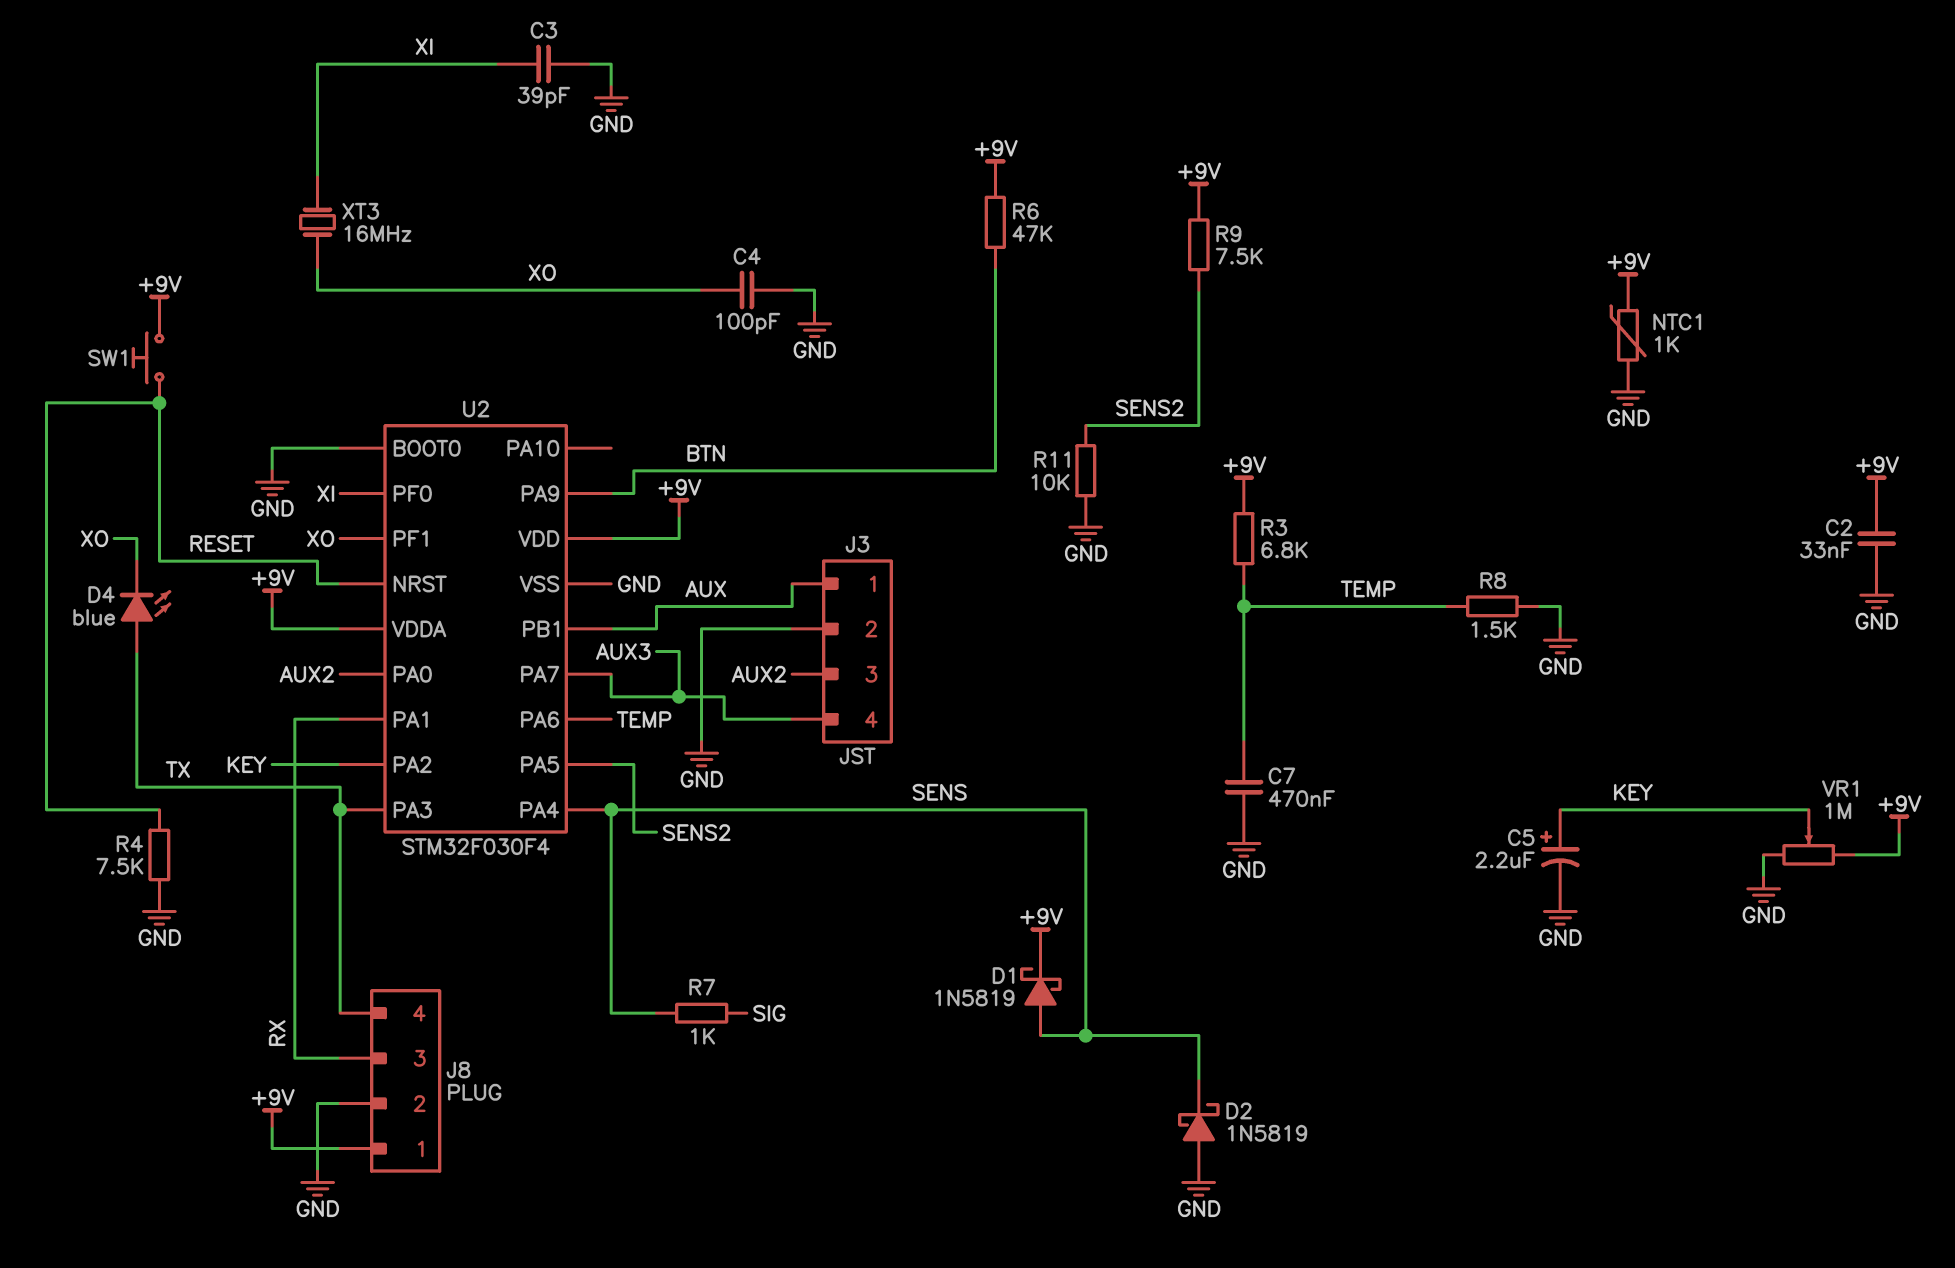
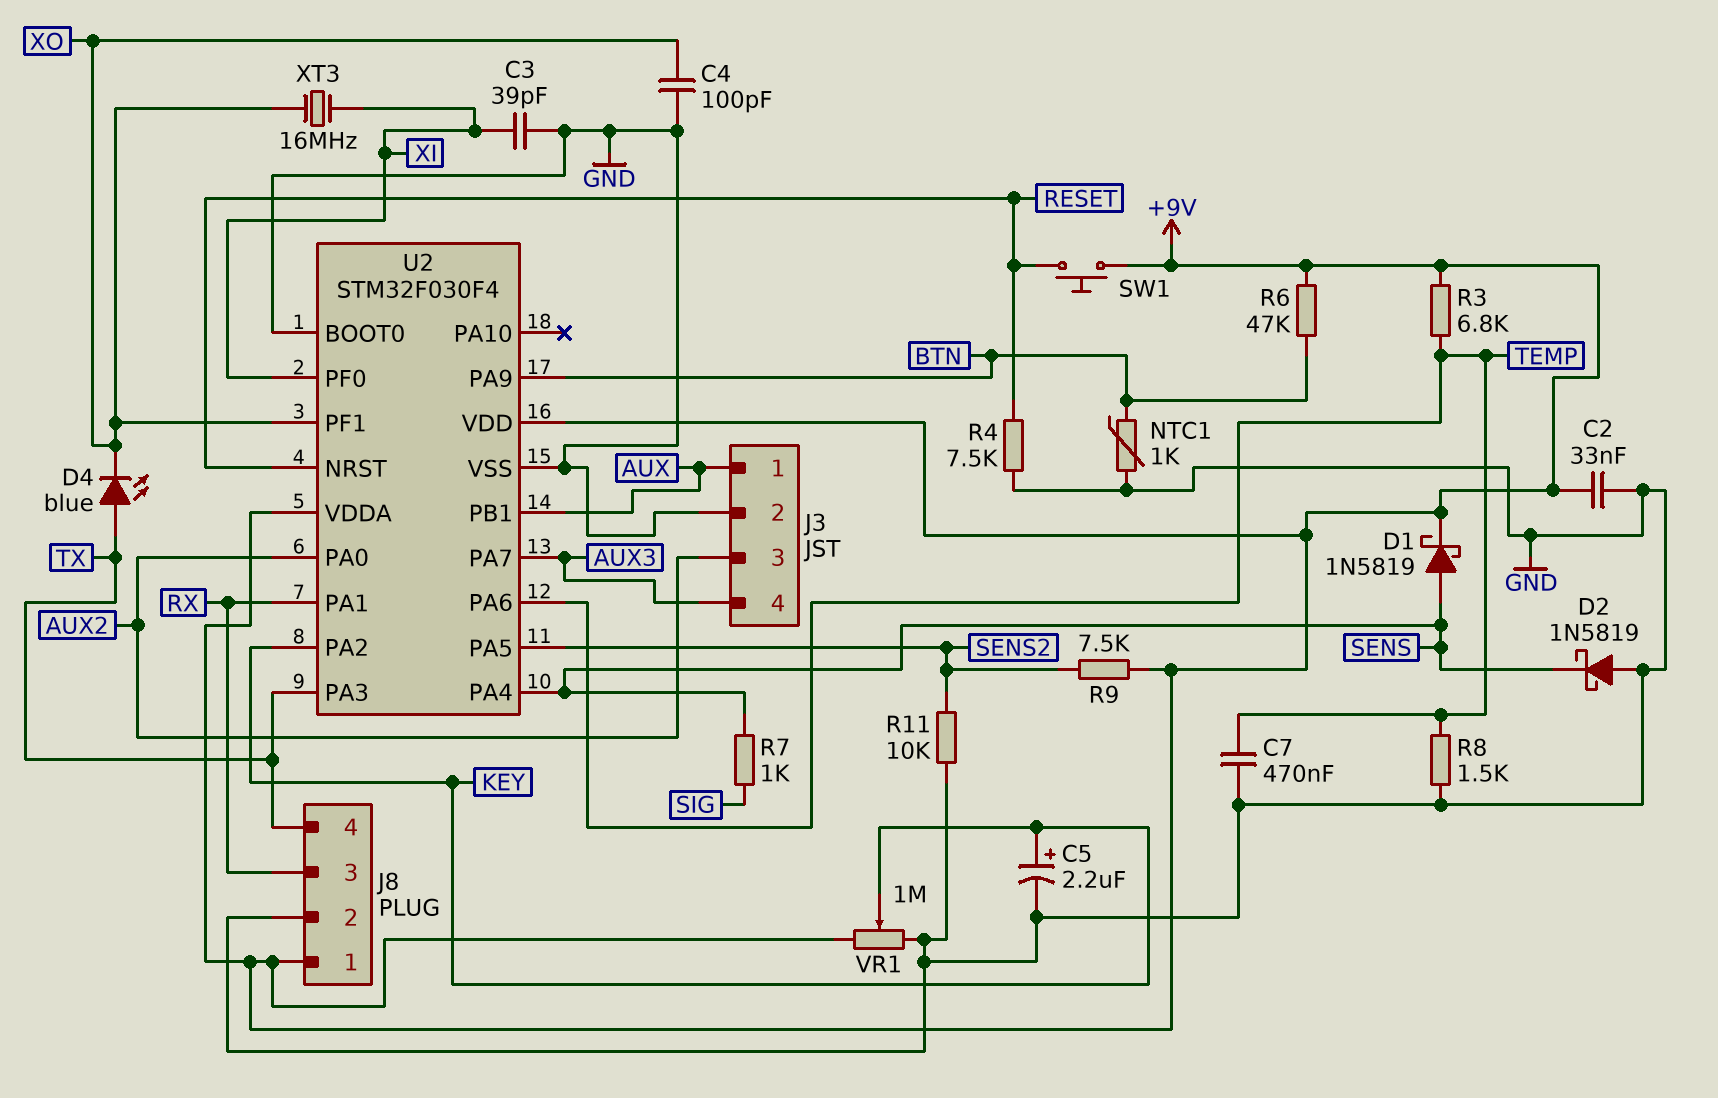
NTC1: 1k (+9V, GND) -> 1k (BTN, GND)

